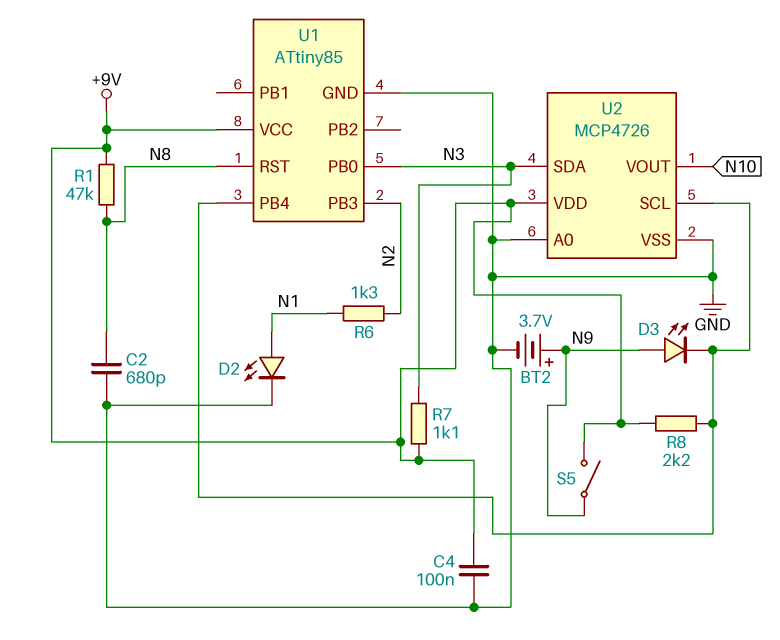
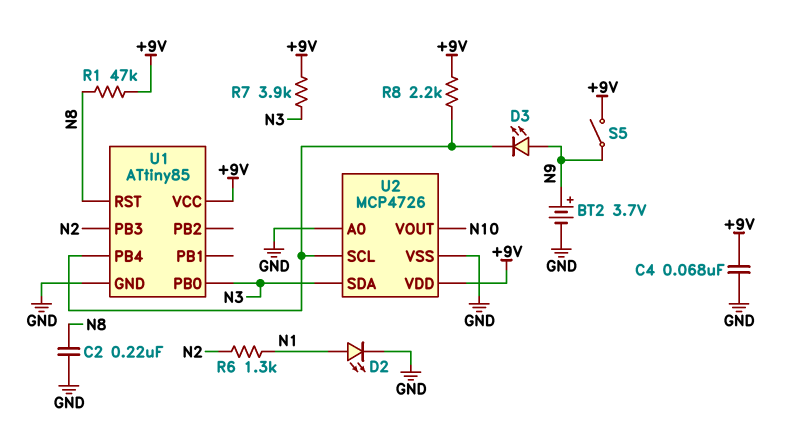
C2: 680pF (GND, N8) -> 220nF (GND, N8)
C4: 100nF (+9V, GND) -> 68nF (+9V, GND)
R7: 1.1k (+9V, N3) -> 3.9k (+9V, N3)

